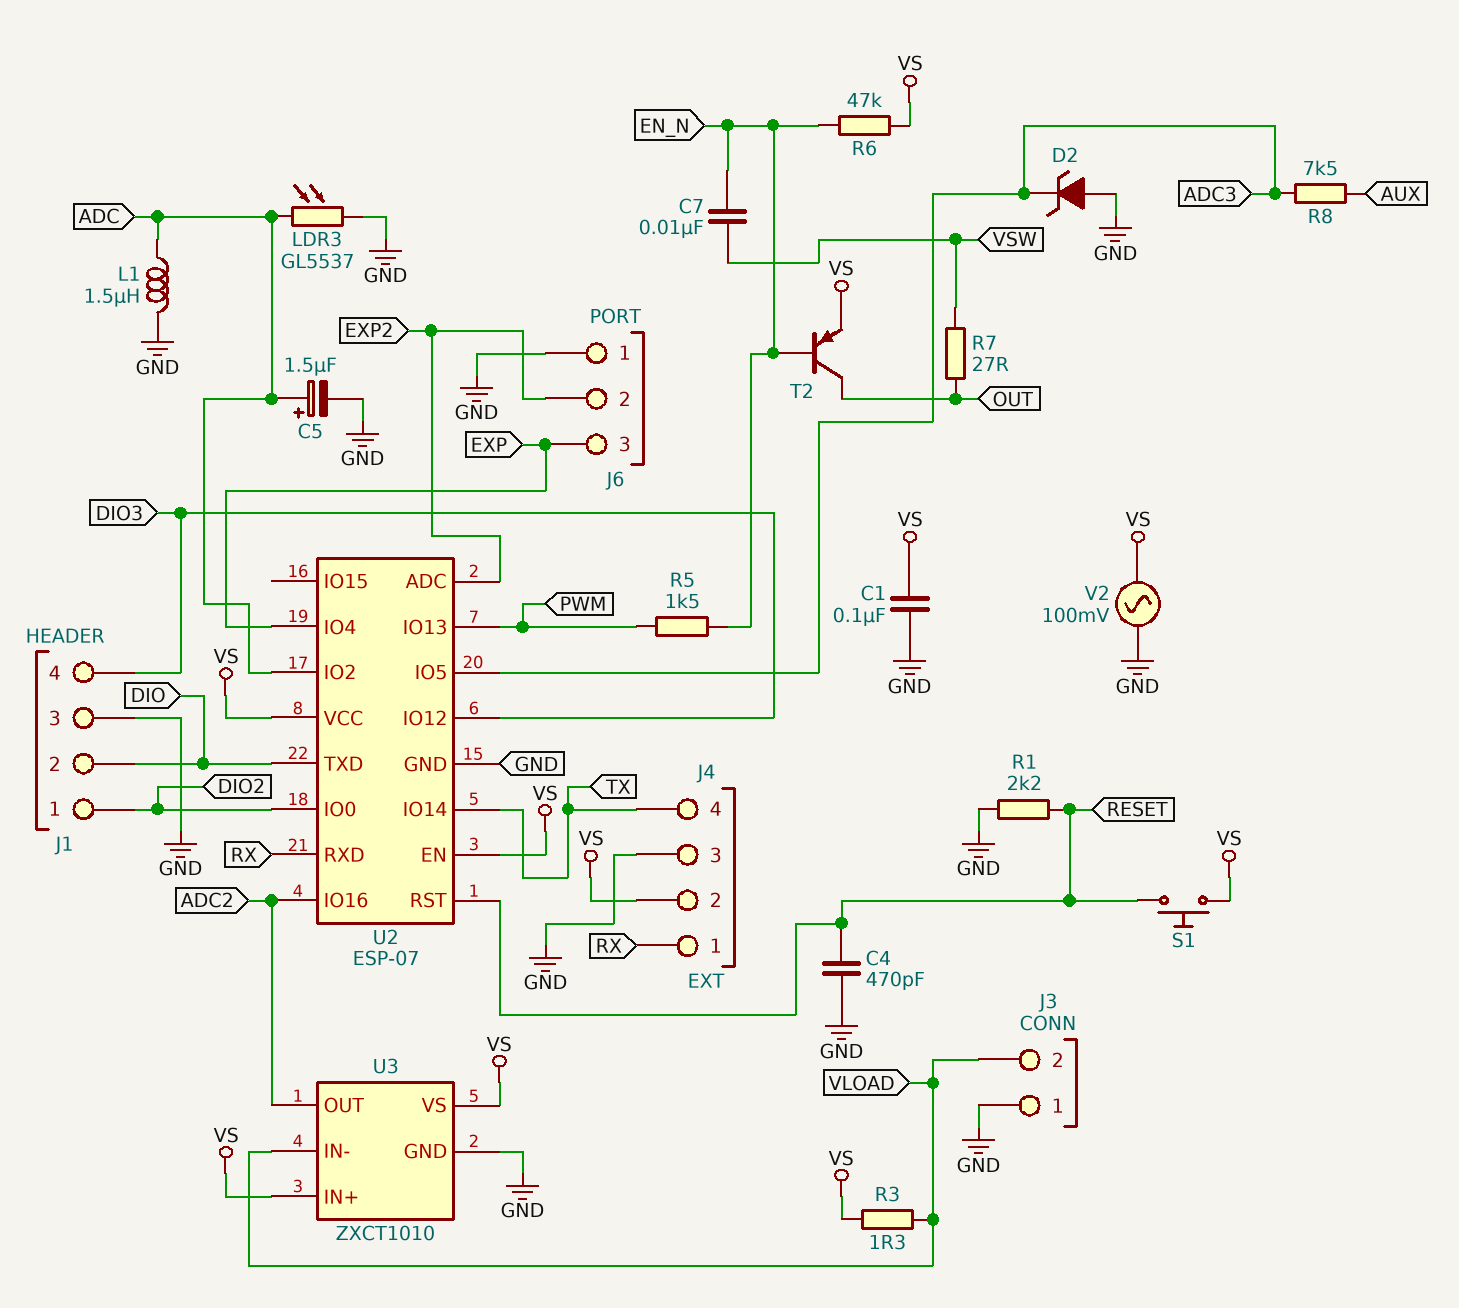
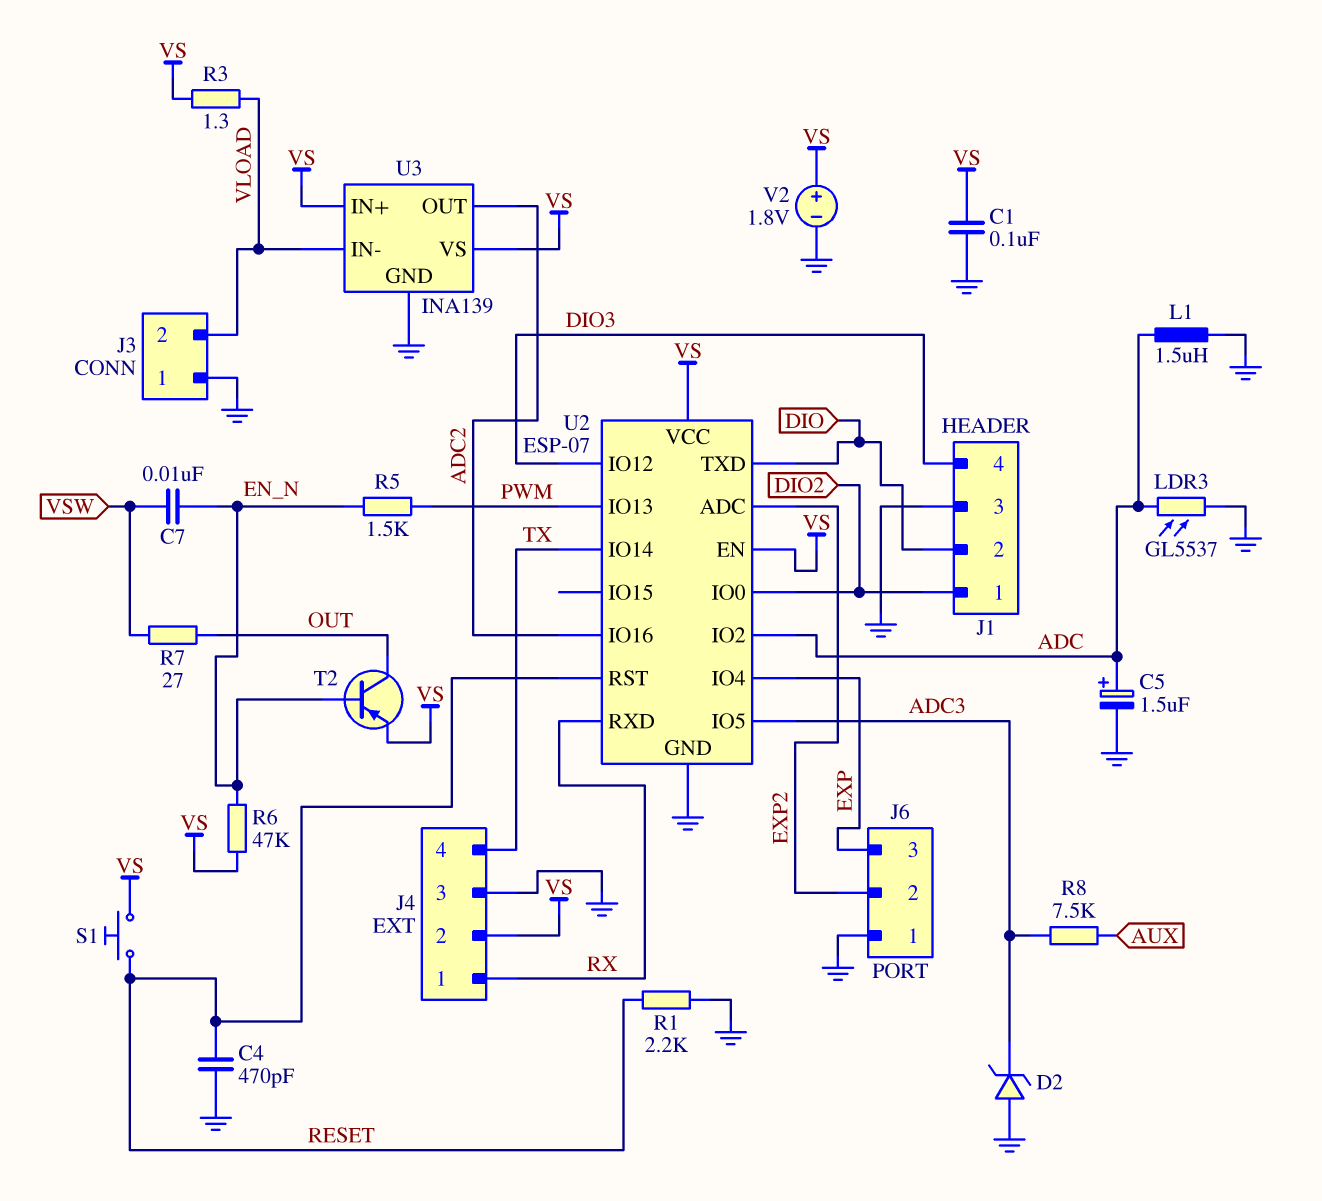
U3: ZXCT1010 -> INA139
V2: AC 100mV (GND, VS) -> 1.8V (plus VS, minus GND)

